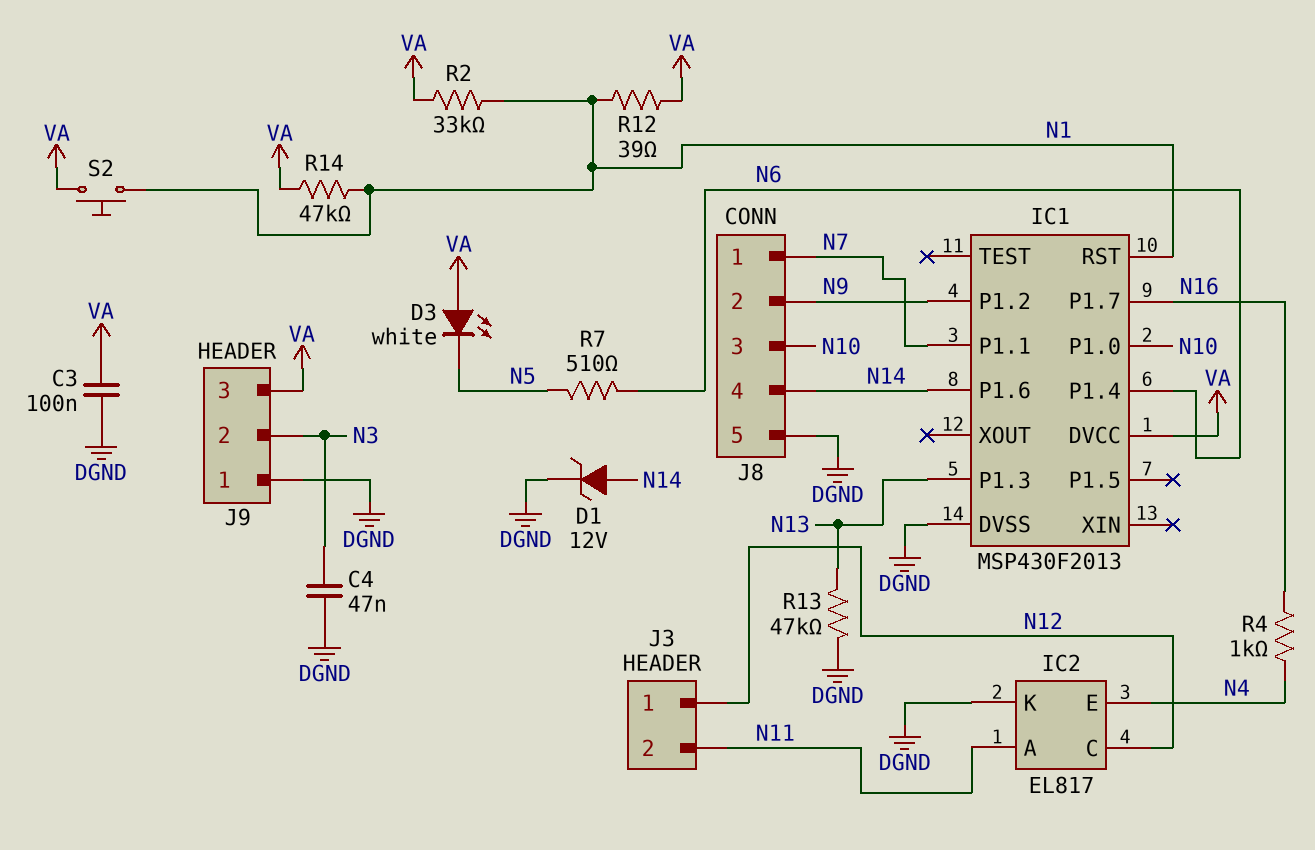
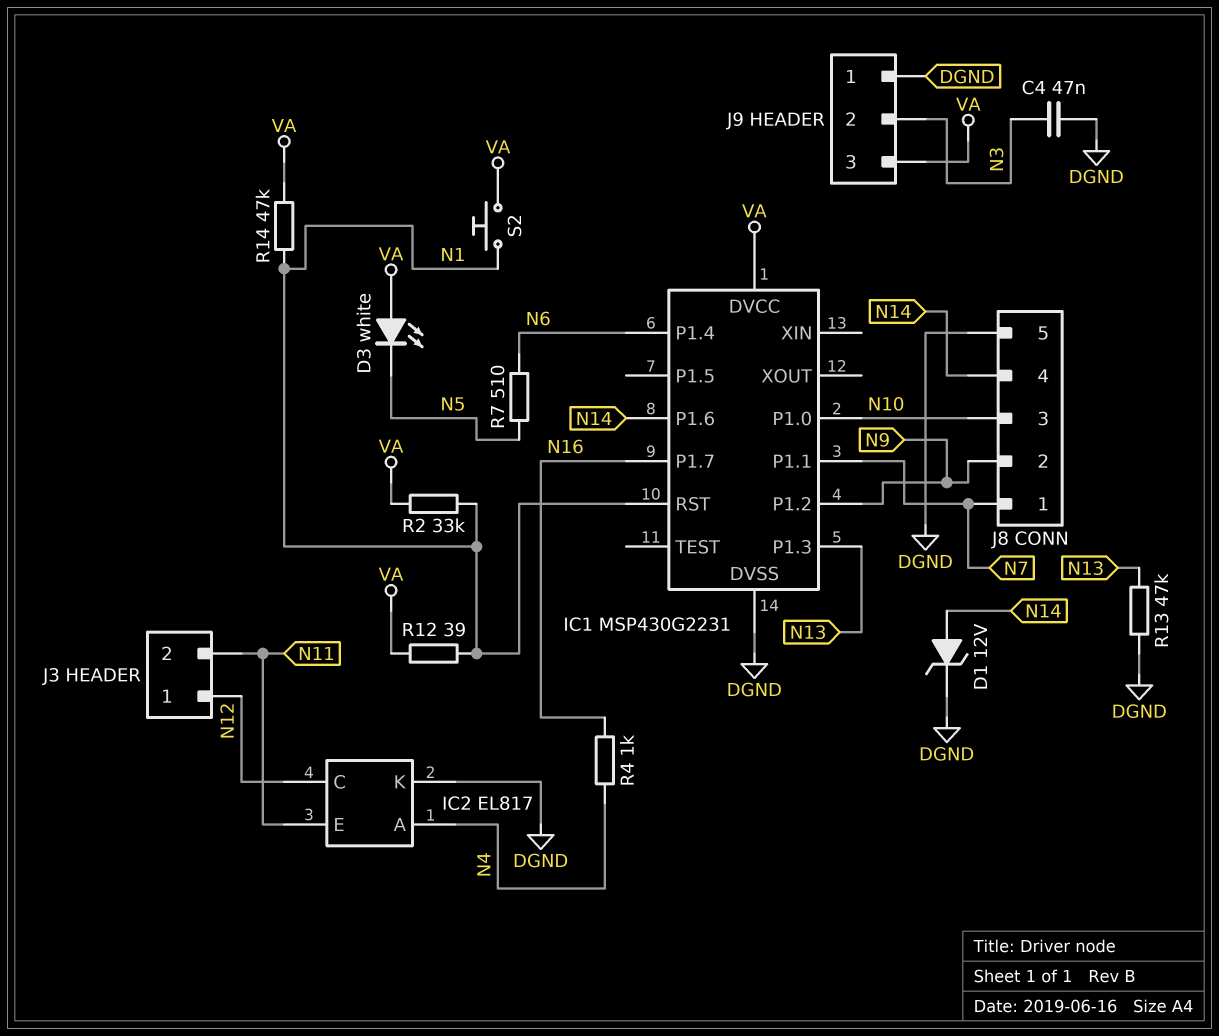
C3: 100nF (DGND, VA) -> none
IC1: MSP430F2013 -> MSP430G2231
IC2 pin A: N11 -> N4
IC2 pin E: N4 -> N11

